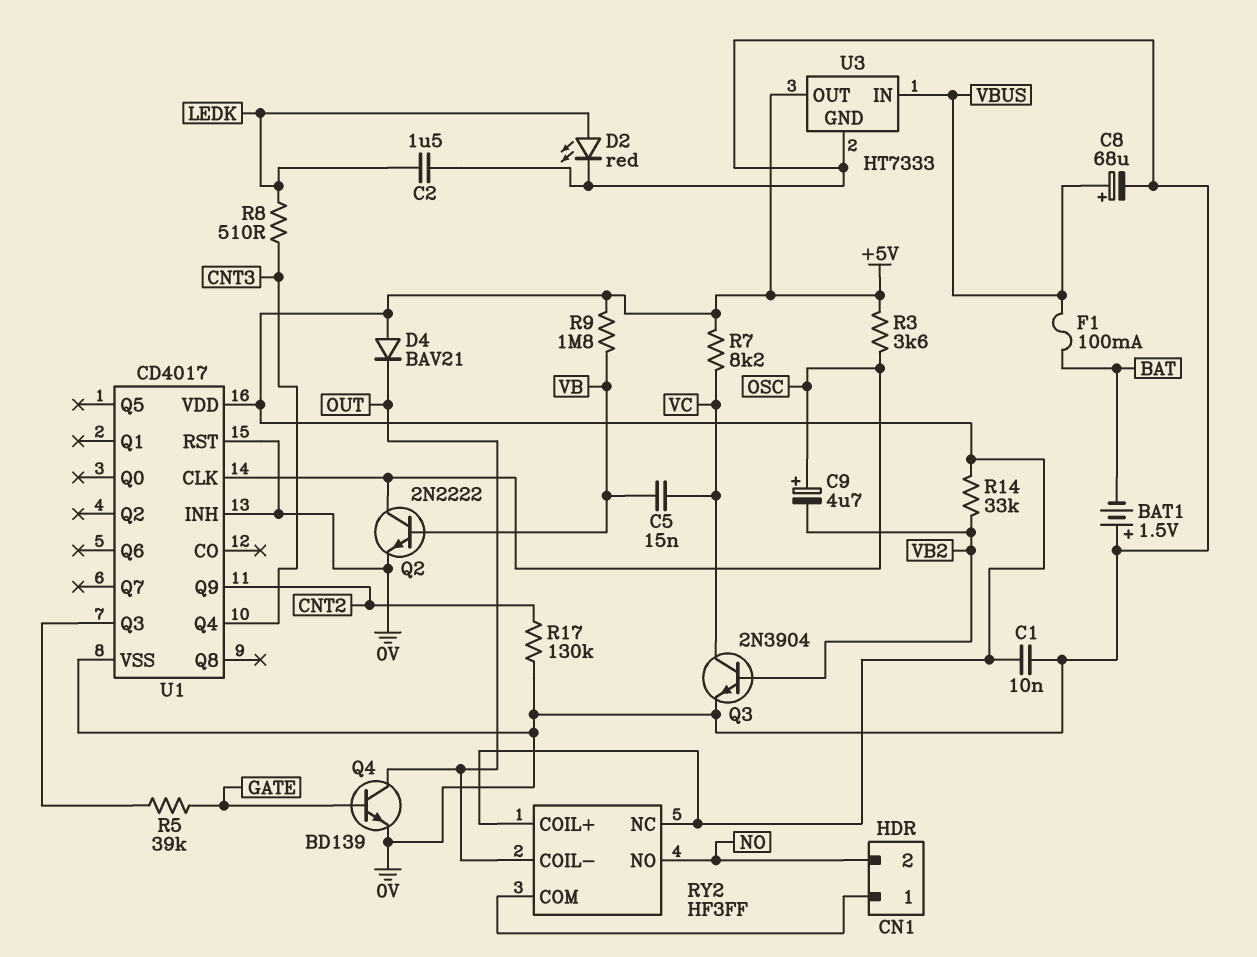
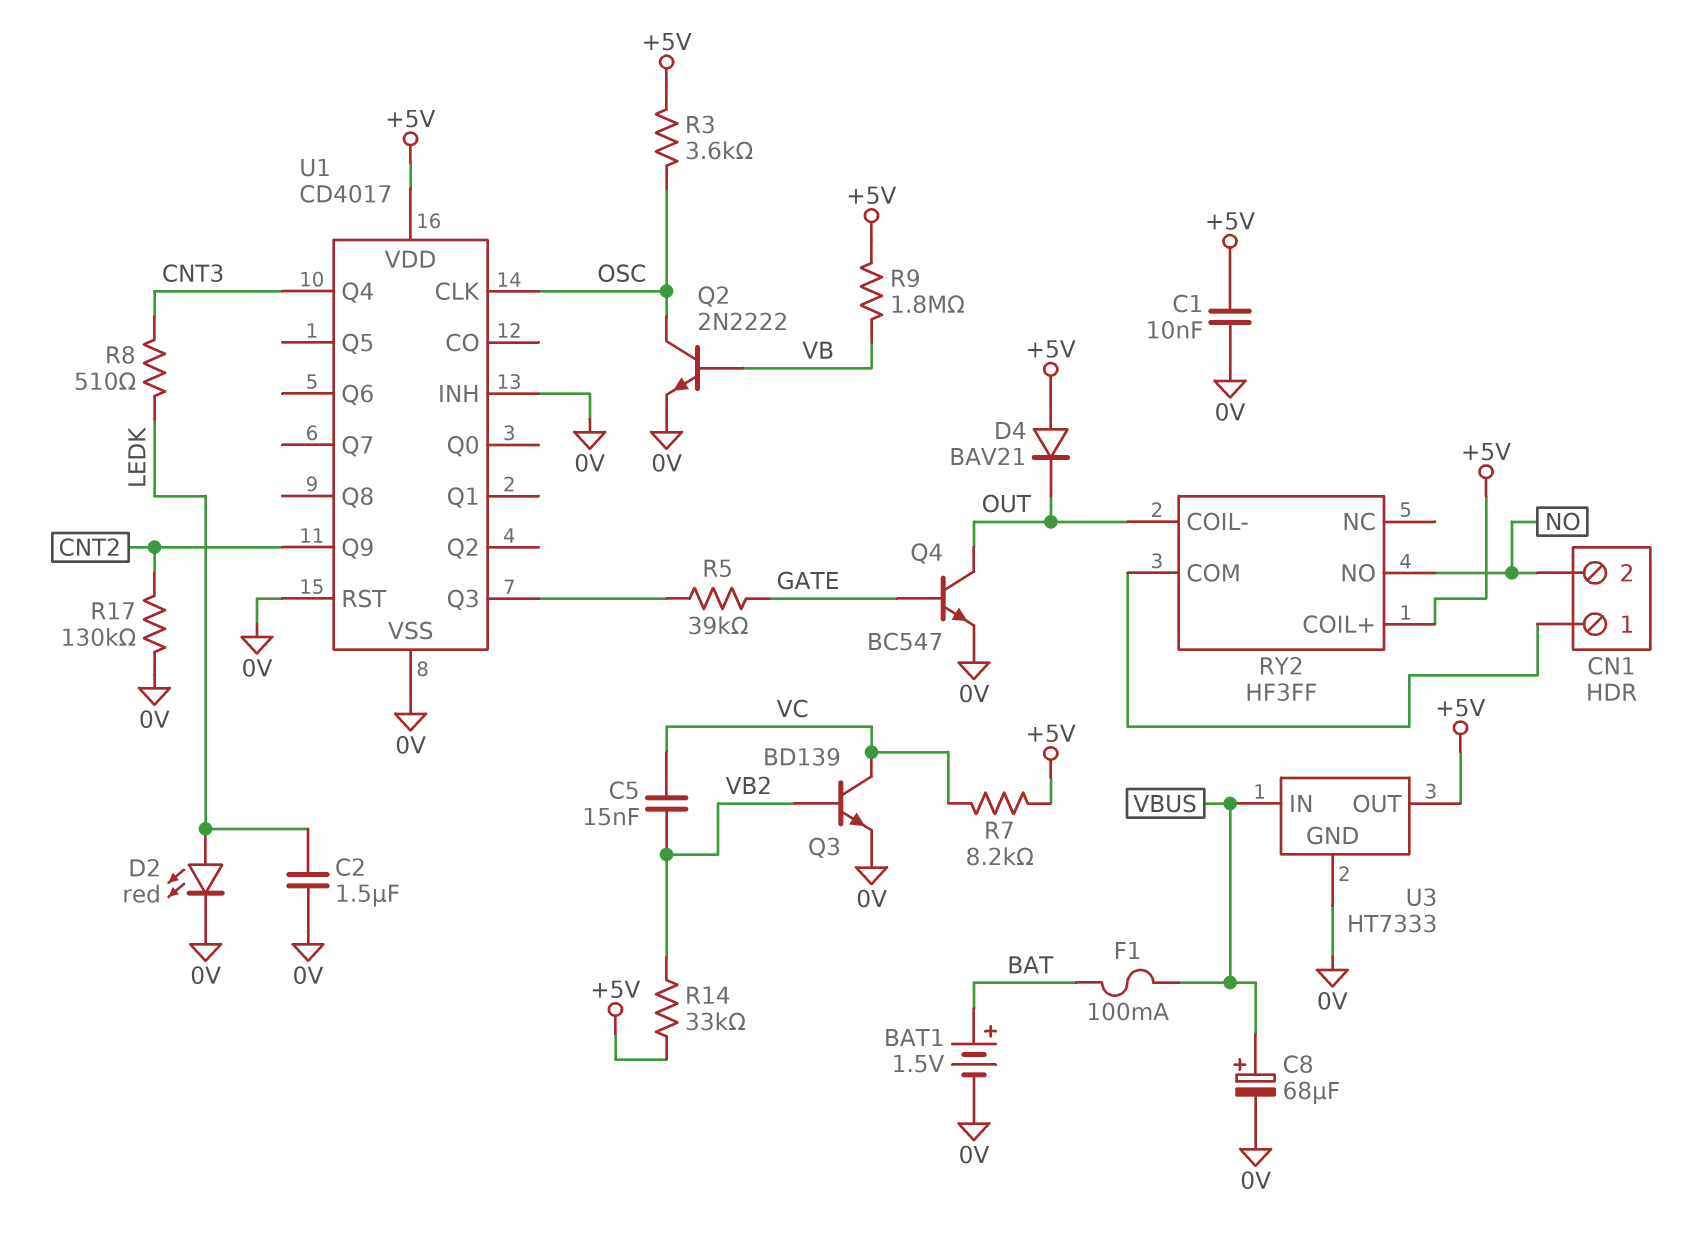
BAT1: 1.5V (plus 0V, minus BAT) -> 1.5V (plus BAT, minus 0V)
C5: 15nF (VB, VC) -> 15nF (VB2, VC)
C9: 4.7uF (plus OSC, minus VB2) -> none
Q3: NPN 2N3904 (B VB2, C VC, E 0V) -> NPN BD139 (B VB2, C VC, E 0V)
Q4: NPN BD139 (B GATE, C OUT, E 0V) -> NPN BC547 (B GATE, C OUT, E 0V)
RY2 pin NC: +5V -> none

